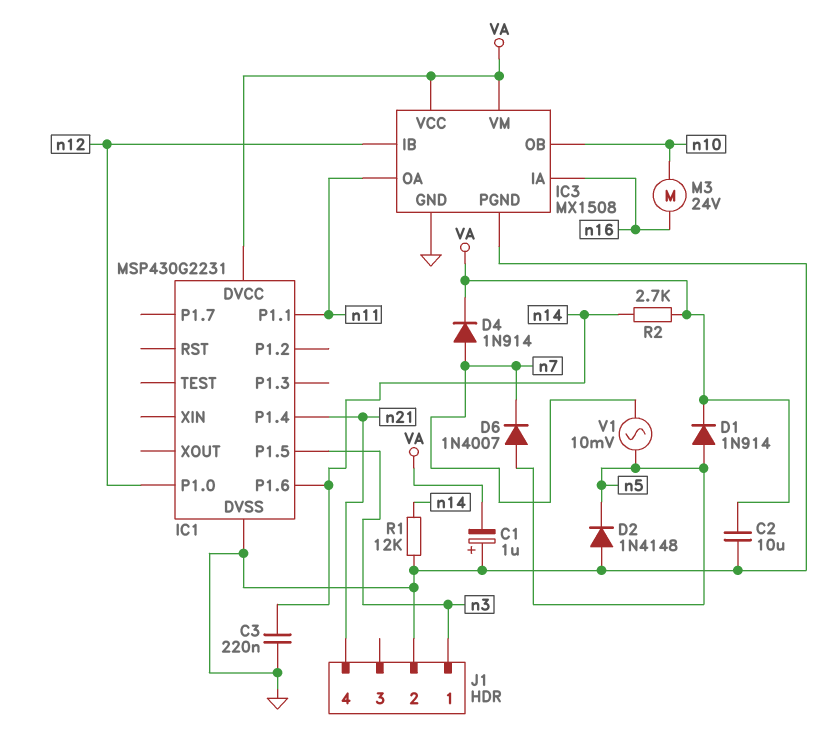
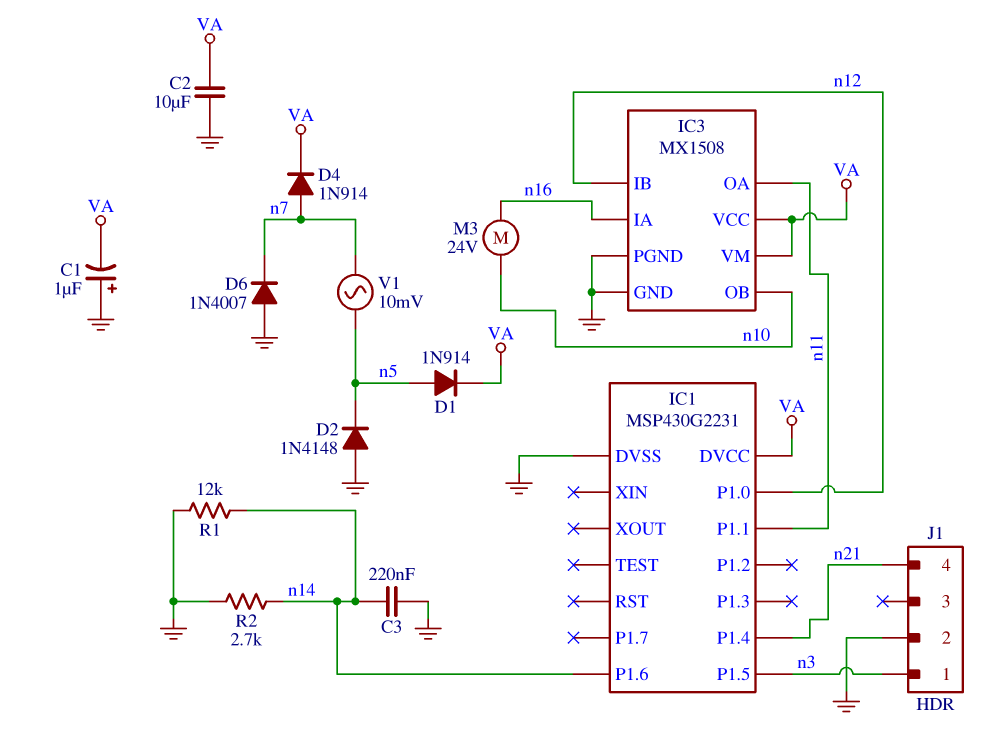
D6: diode 1N4007 (A n5, K n7) -> diode 1N4007 (A GND, K n7)
R2: 2.7k (VA, n14) -> 2.7k (GND, n14)

